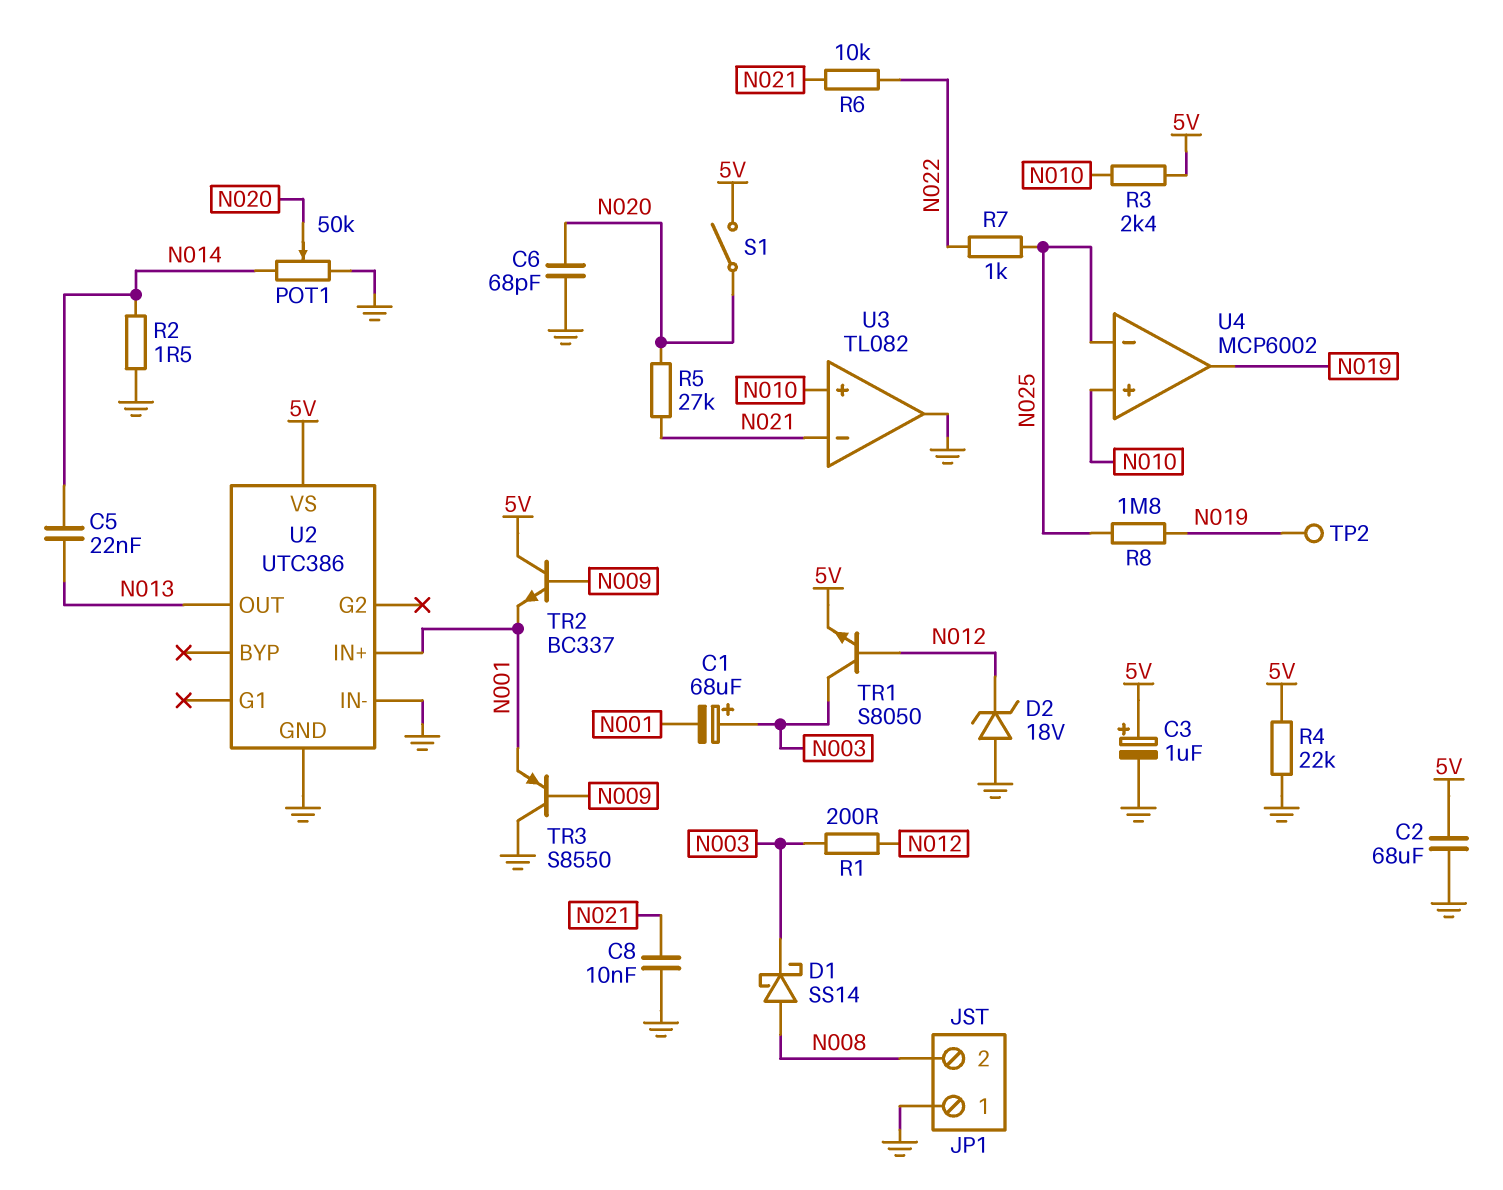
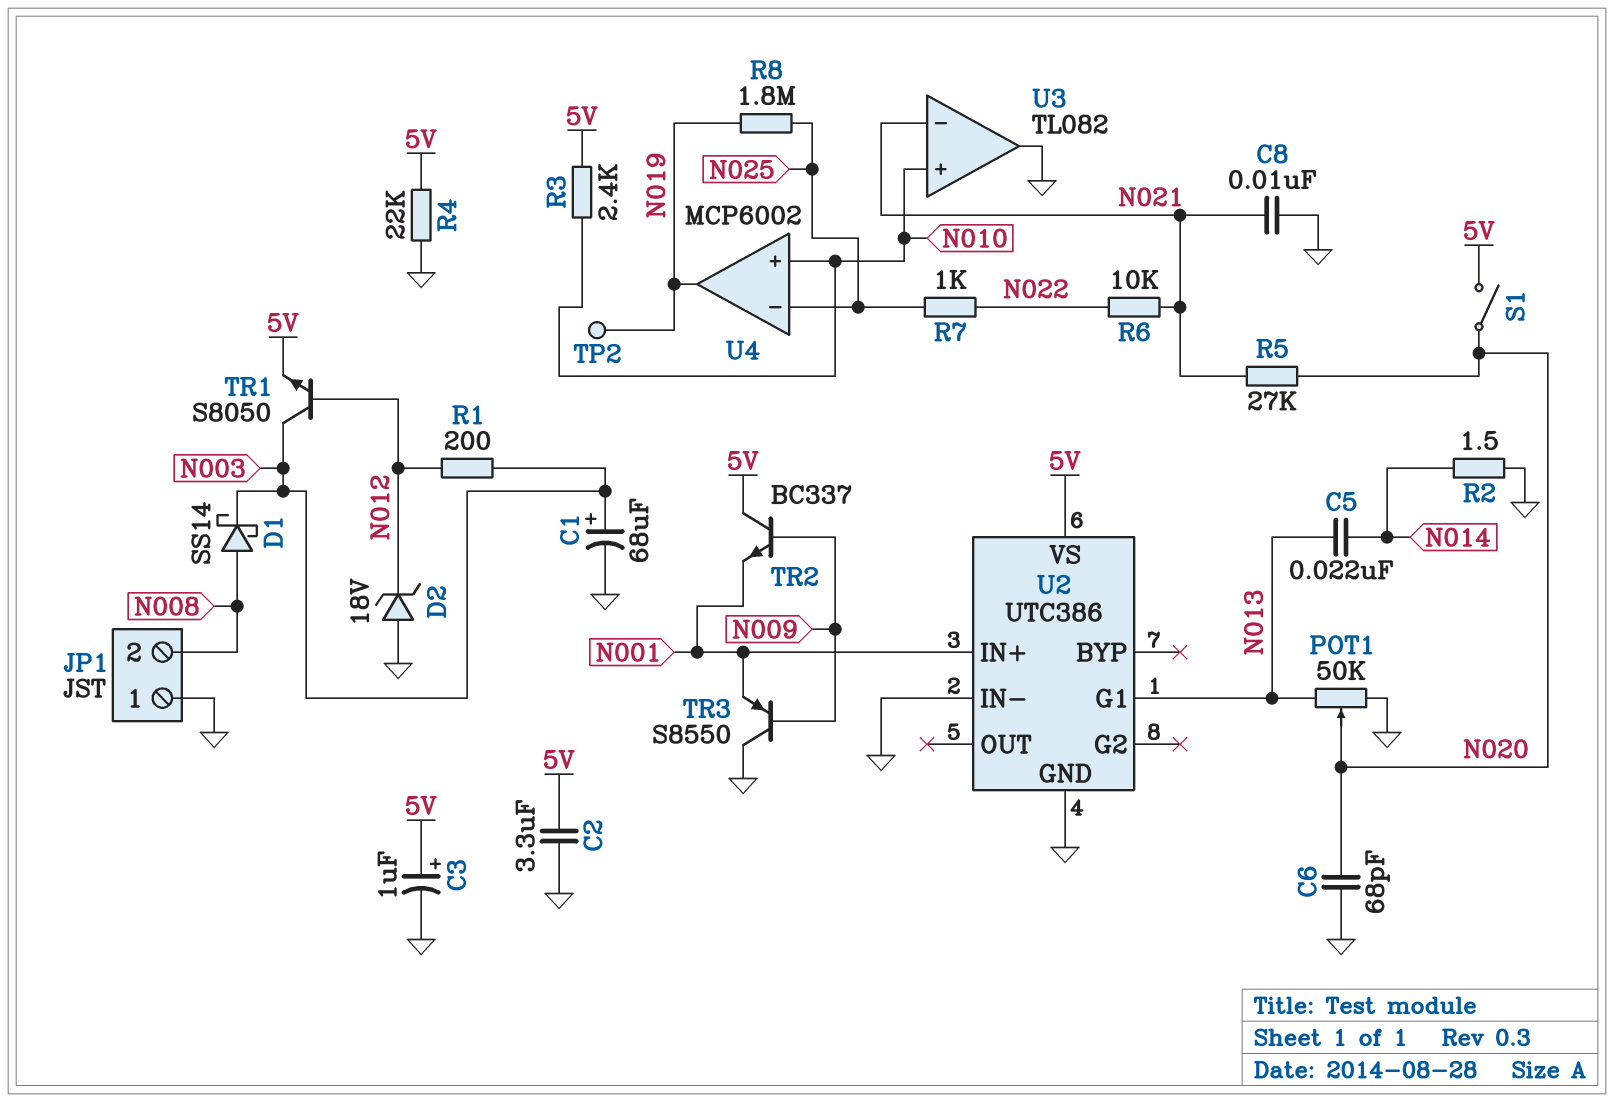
C1: 68uF (plus N003, minus N001) -> 68uF (plus N003, minus GND)
C2: 68uF (5V, GND) -> 3.3uF (5V, GND)
POT1: 50k (GND, N014, wiper N020) -> 50k (GND, N013, wiper N020)
U2 pin G1: none -> N013
U2 pin OUT: N013 -> none

